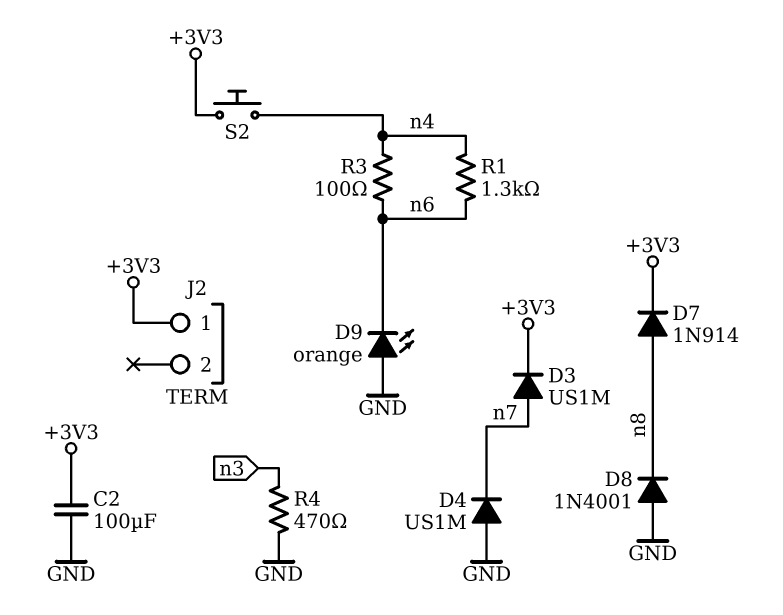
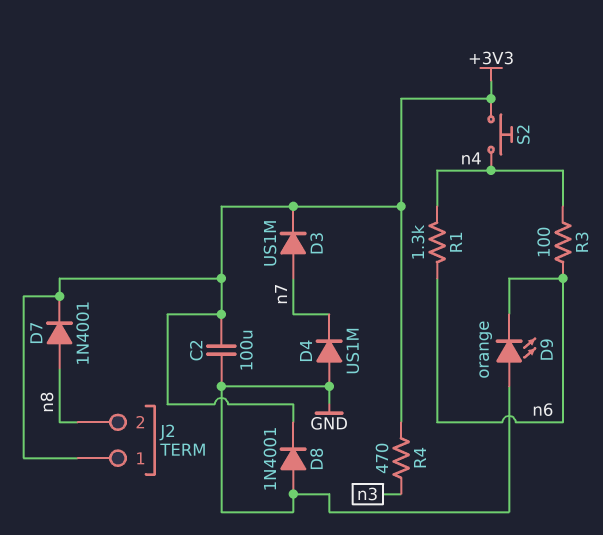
D7: diode 1N914 (A n8, K +3V3) -> diode 1N4001 (A n8, K +3V3)
D8: diode 1N4001 (A GND, K n8) -> diode 1N4001 (A GND, K +3V3)
J2 pin 2: none -> n8
R4: 470 (GND, n3) -> 470 (+3V3, n3)

